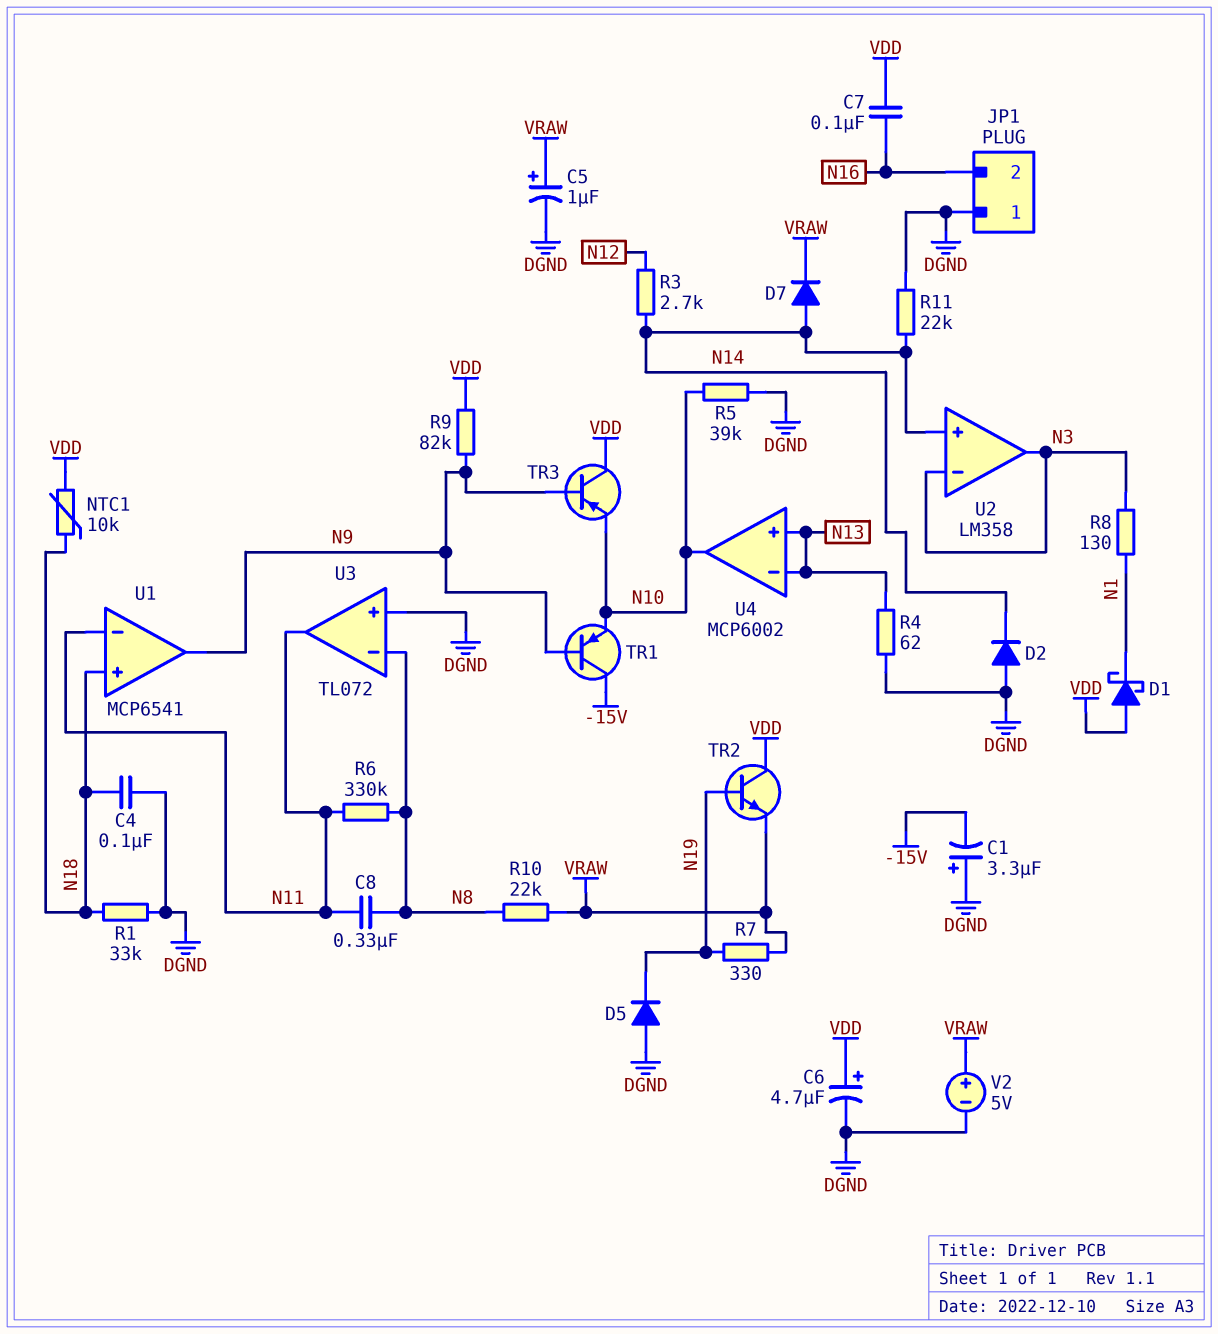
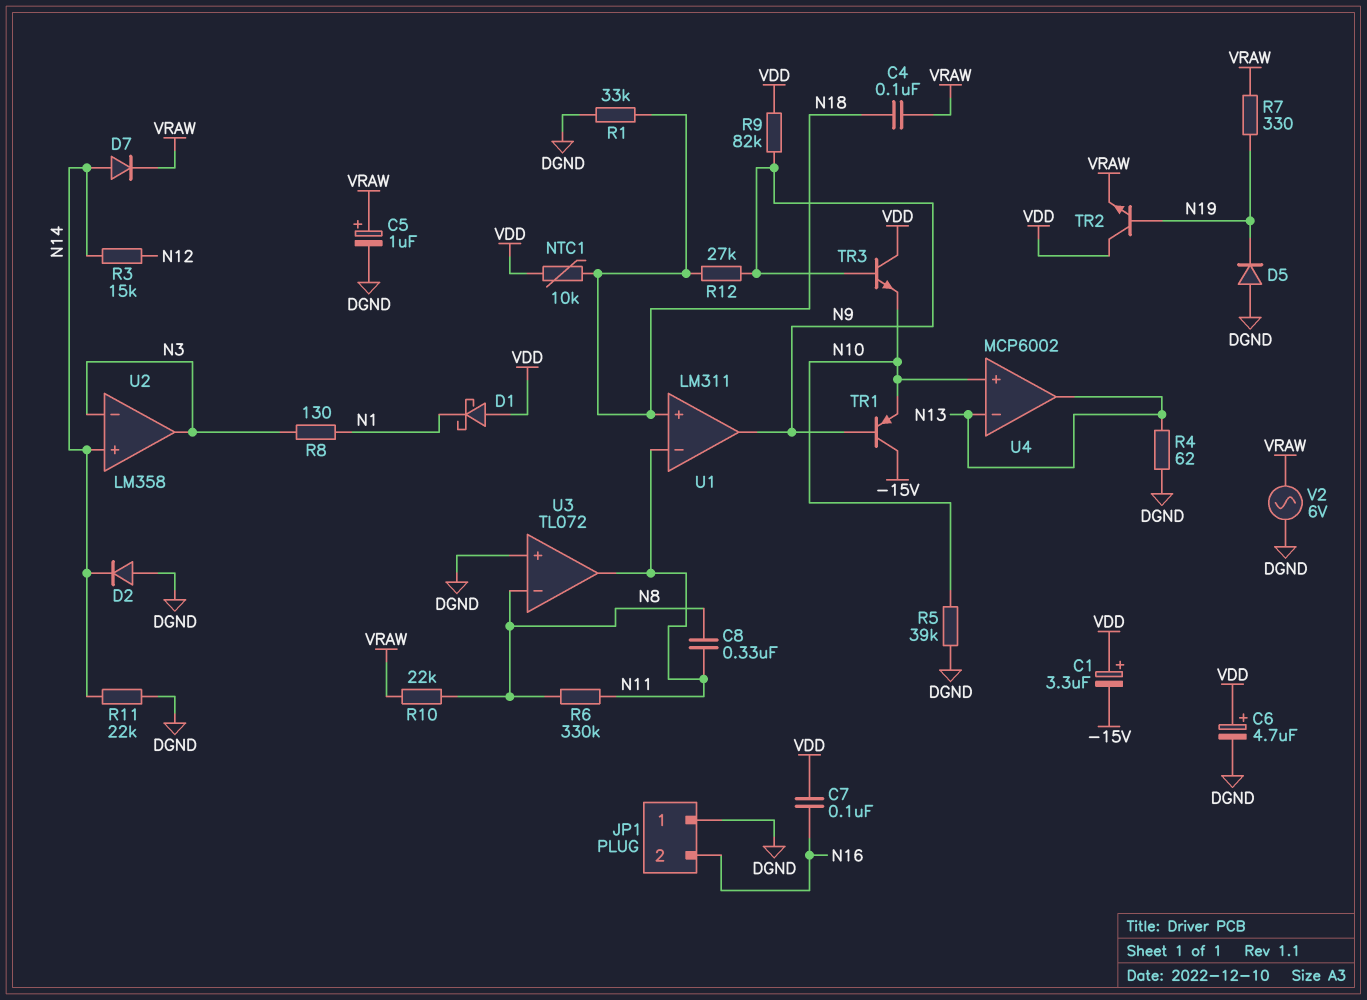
C1: 3.3uF (plus DGND, minus -15V) -> 3.3uF (plus VDD, minus -15V)
C4: 100nF (DGND, N18) -> 100nF (N18, VRAW)
R3: 2.7k (N12, N14) -> 15k (N12, N14)
R12: none -> 27k (N9, N18)
TR3: PNP (B N9, C VDD, E N10) -> NPN (B N9, C VDD, E N10)
U1: MCP6541 -> LM311
U4 pin in+: N13 -> N10
U4 pin out: N10 -> N13
V2: 5V (plus VRAW, minus DGND) -> AC 6V (DGND, VRAW)

